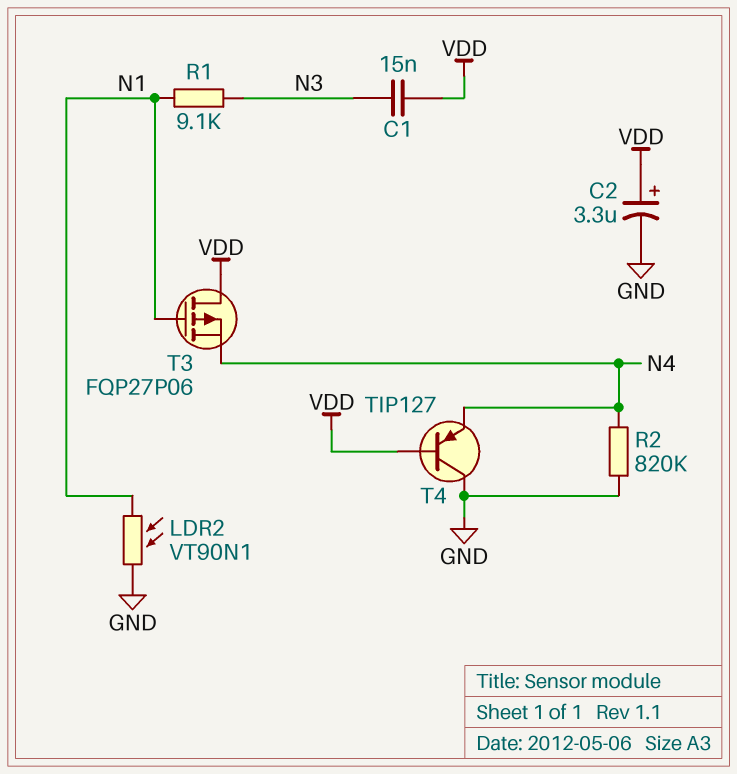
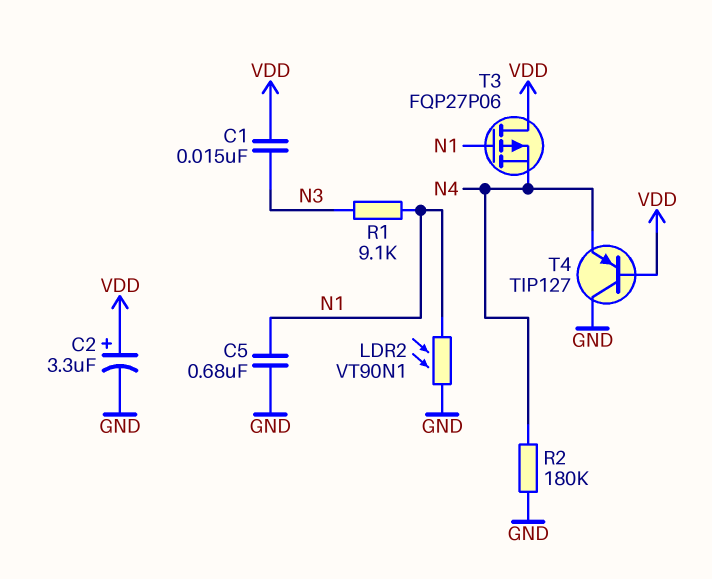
C5: none -> 680nF (GND, N1)
R2: 820k (GND, N4) -> 180k (GND, N4)

